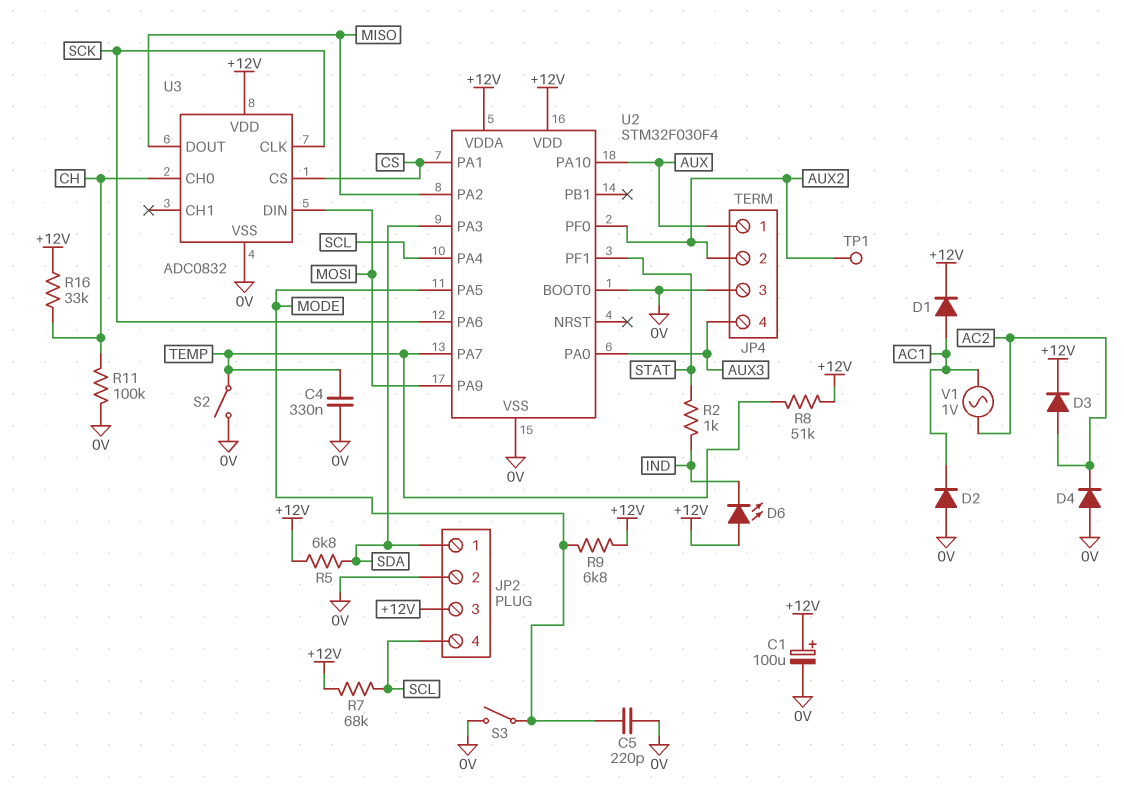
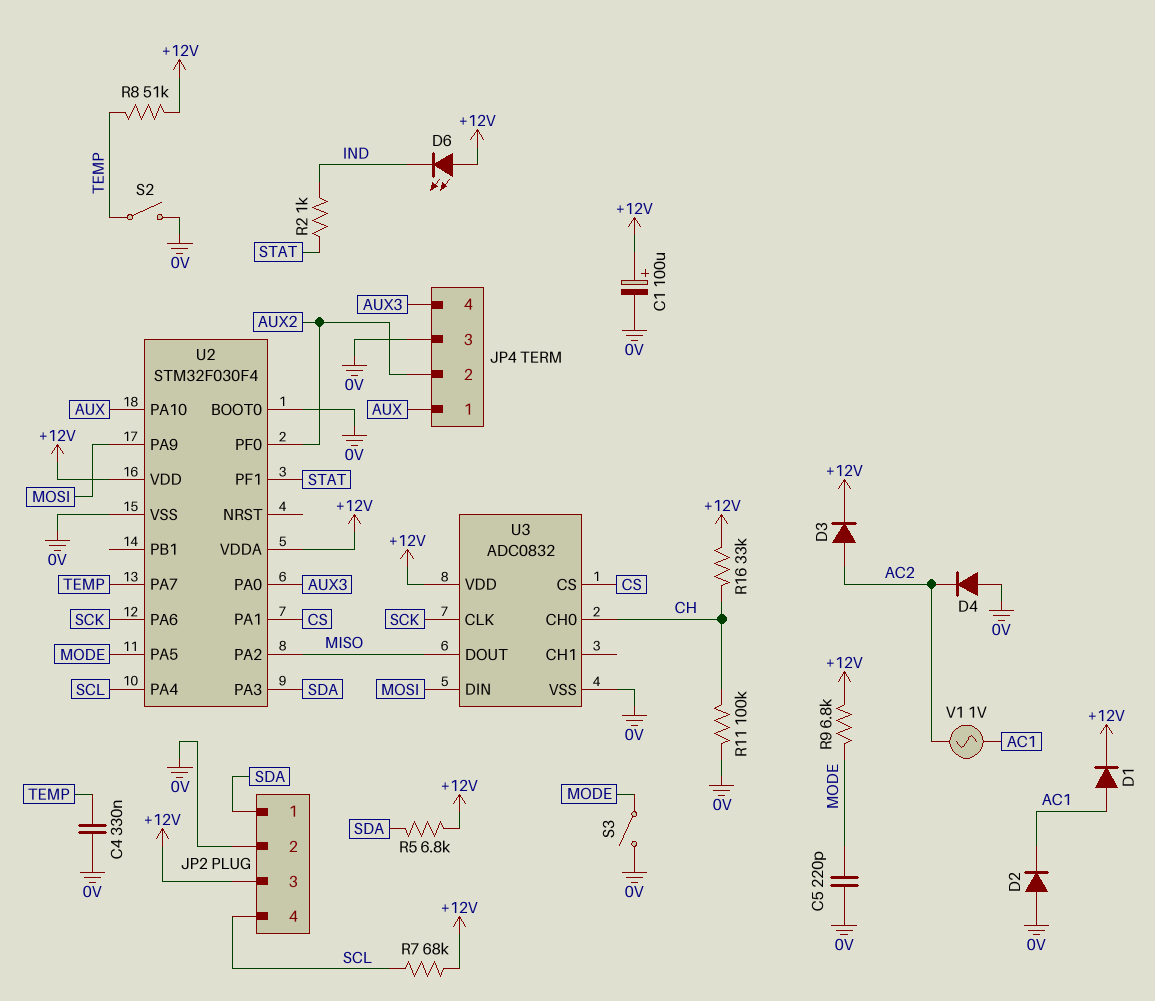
TP1: test point (AUX2) -> none

